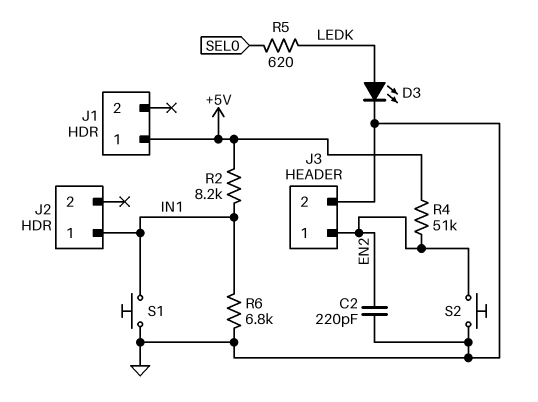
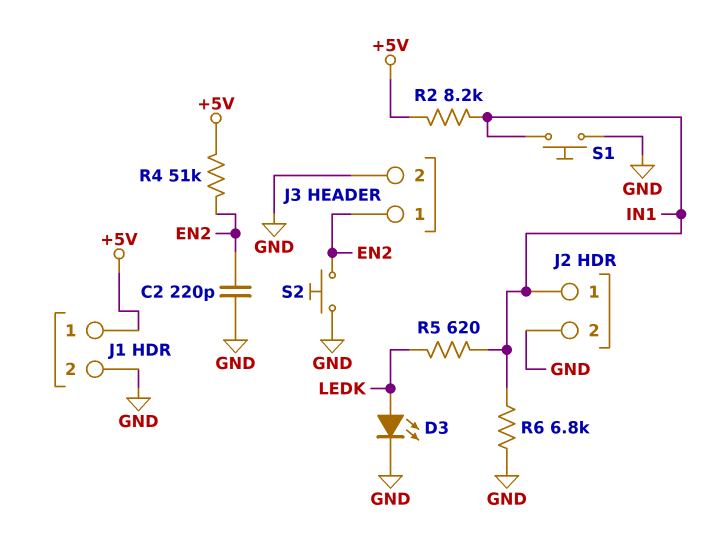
J1 pin 2: none -> GND
J2 pin 2: none -> GND
R5: 620 (LEDK, SEL0) -> 620 (IN1, LEDK)

